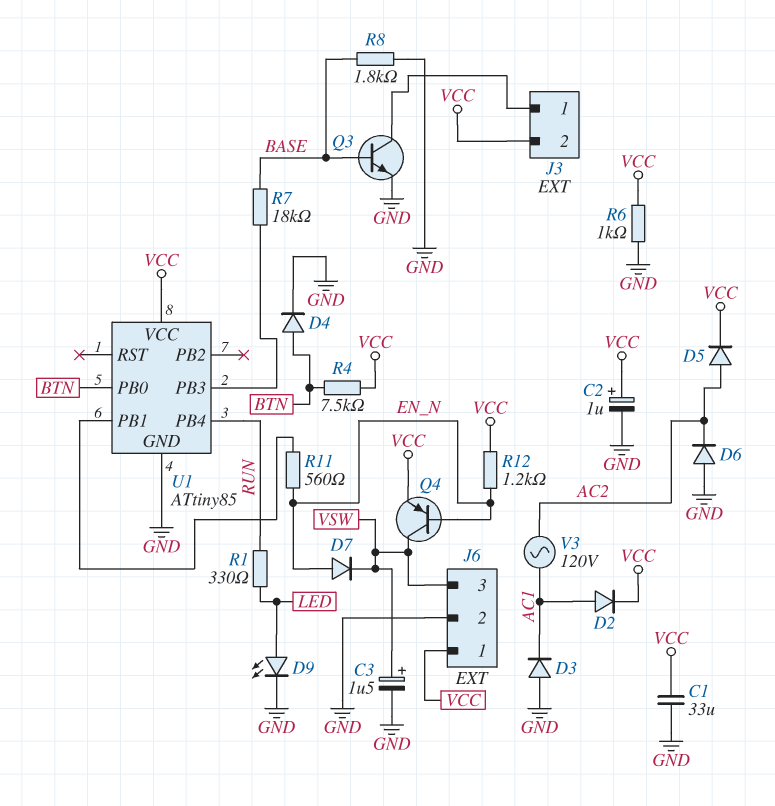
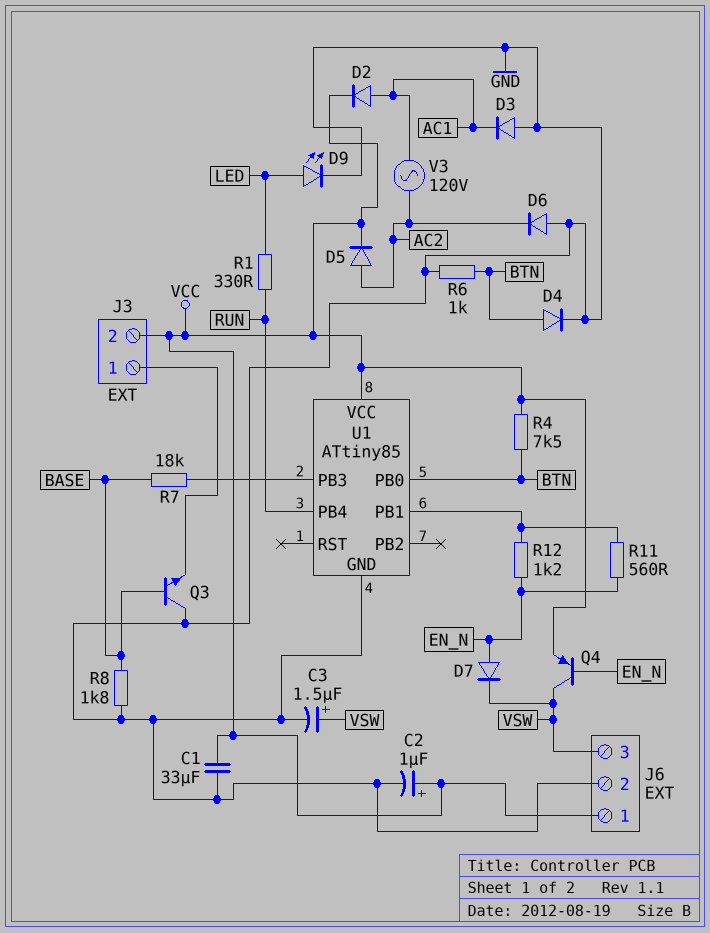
Q3: NPN (B BASE, C J3/1, E GND) -> NPN (B BASE, C GND, E J3/1)
R6: 1k (GND, VCC) -> 1k (BTN, GND)
R12: 1.2k (EN_N, VCC) -> 1.2k (EN_N, U1/PB1)

